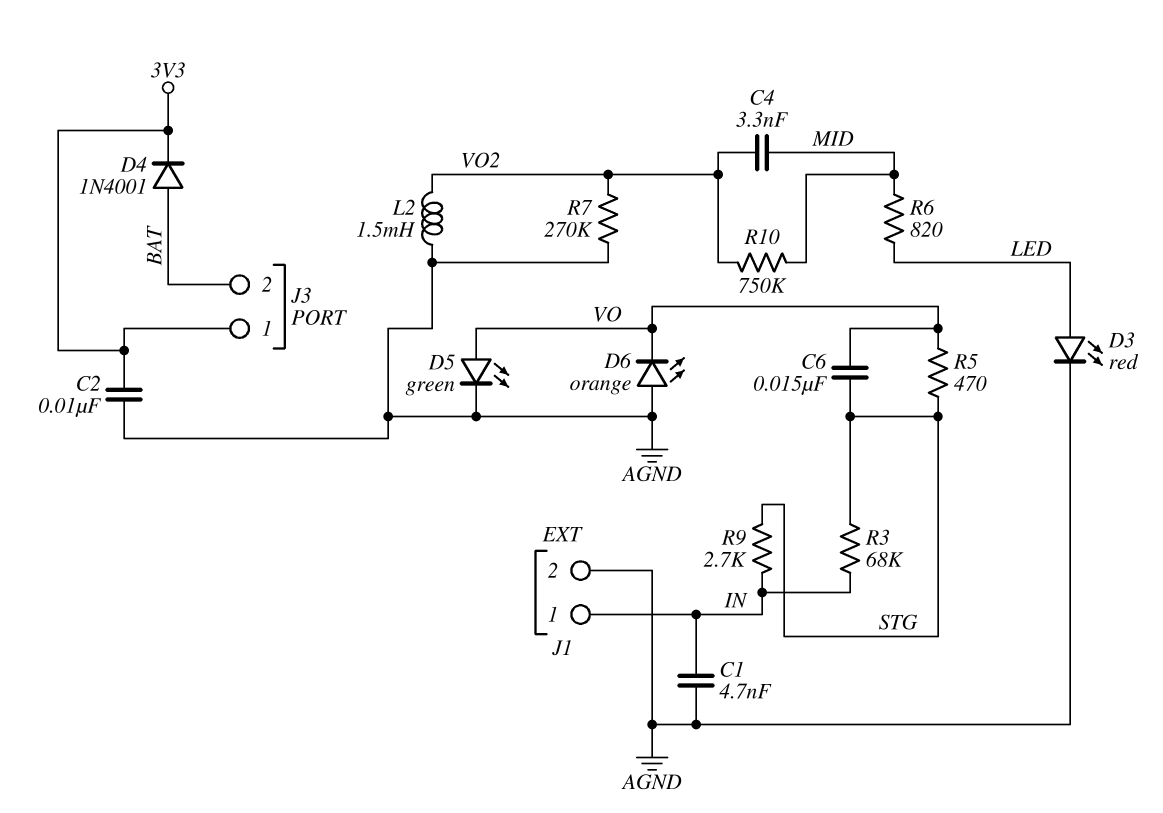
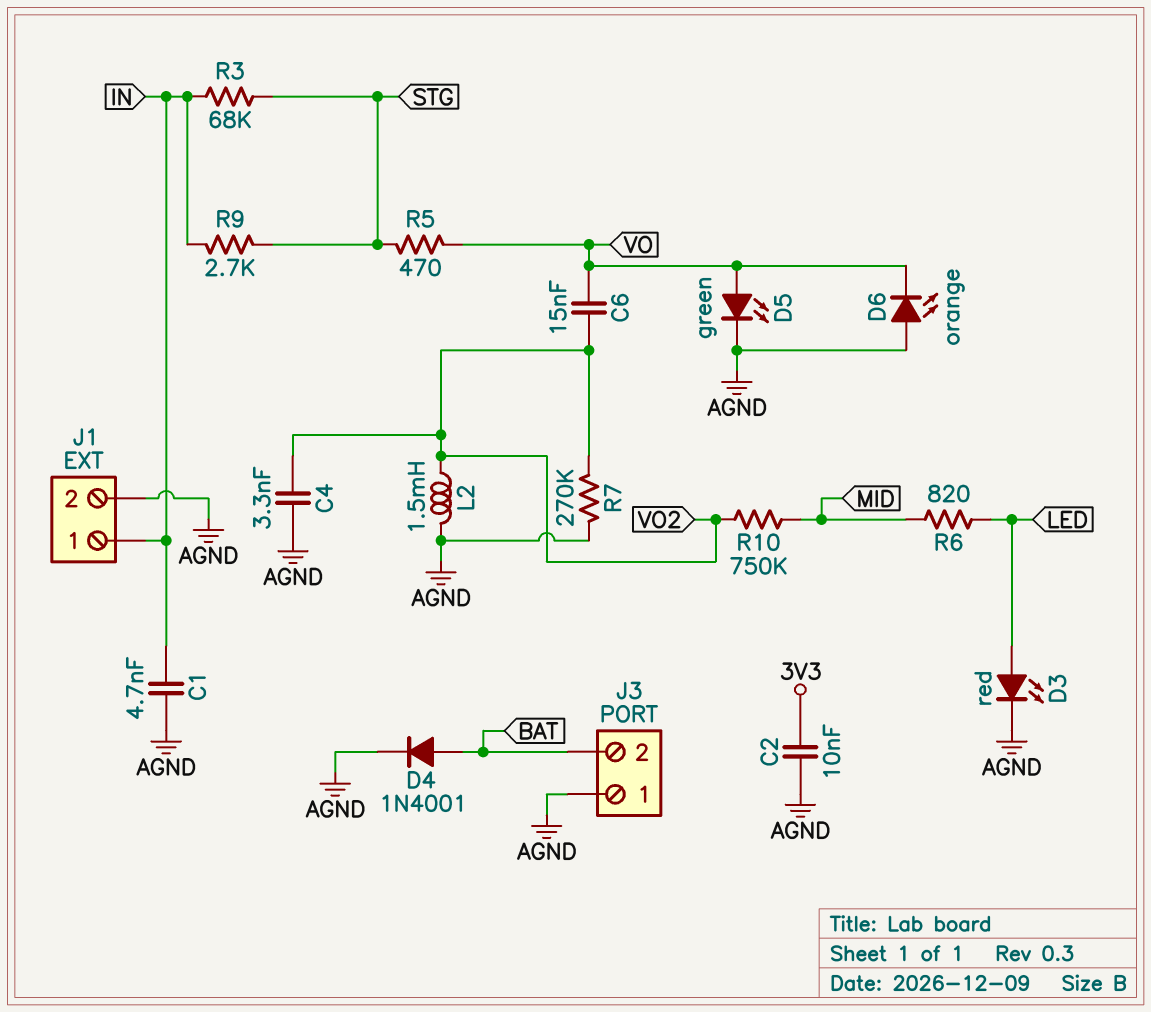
C4: 3.3nF (MID, VO2) -> 3.3nF (AGND, VO2)
C6: 15nF (STG, VO) -> 15nF (VO, VO2)
D4: diode 1N4001 (A BAT, K 3V3) -> diode 1N4001 (A BAT, K AGND)
J3 pin 1: 3V3 -> AGND

